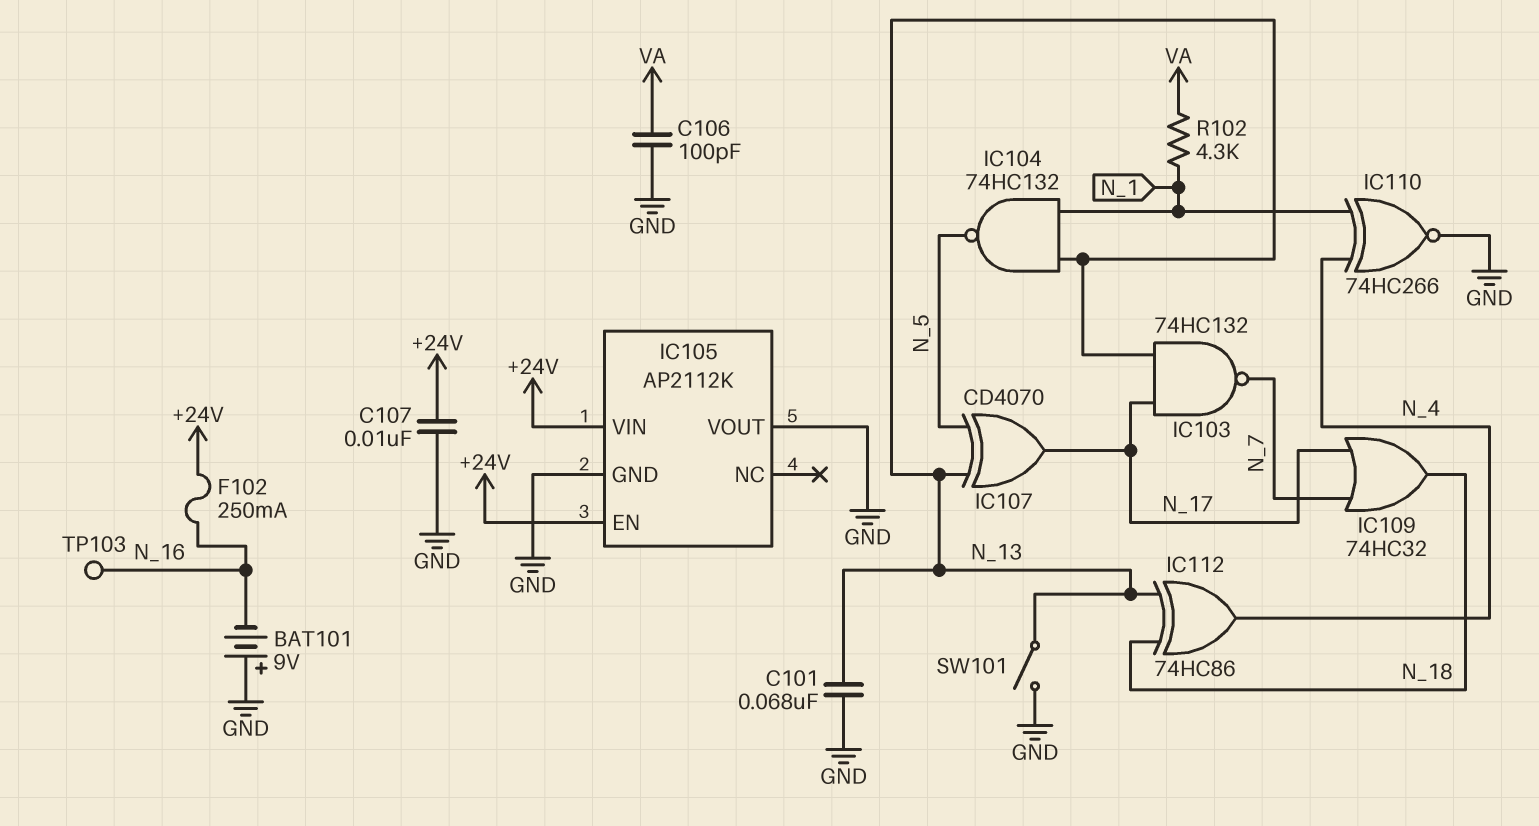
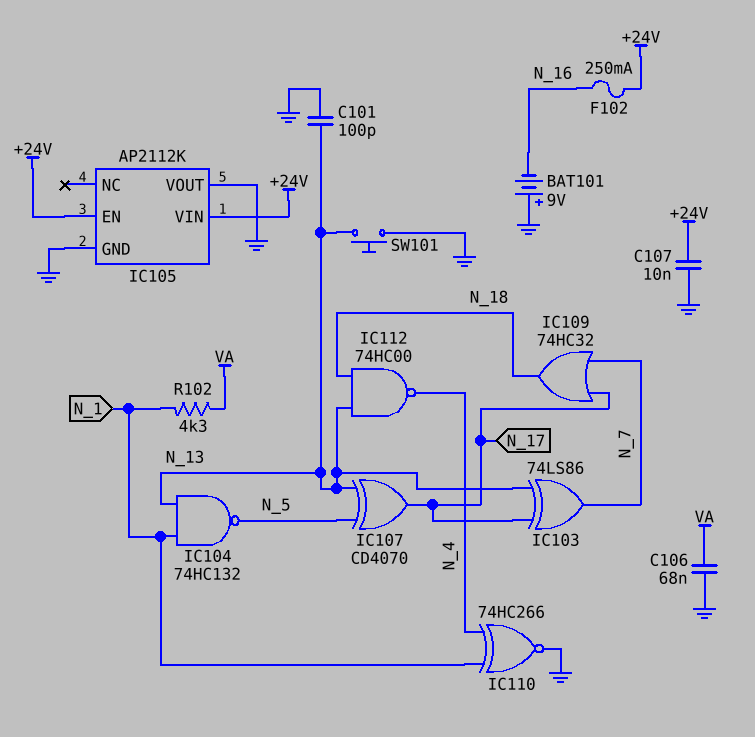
C101: 68nF (GND, N_13) -> 100pF (GND, N_13)
C106: 100pF (GND, VA) -> 68nF (GND, VA)
IC103: NAND 74HC132 (in N_13, in N_17, out N_7) -> XOR 74LS86 (in N_13, in N_17, out N_7)
IC112: XOR 74HC86 (in N_13, in N_18, out N_4) -> NAND 74HC00 (in N_13, in N_18, out N_4)
SW101: switch (GND, N_13) -> button (GND, N_13)
TP103: test point (N_16) -> none

